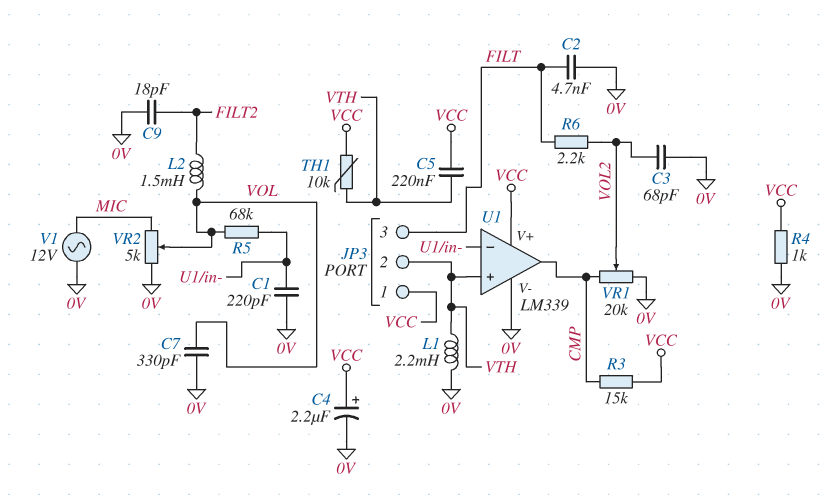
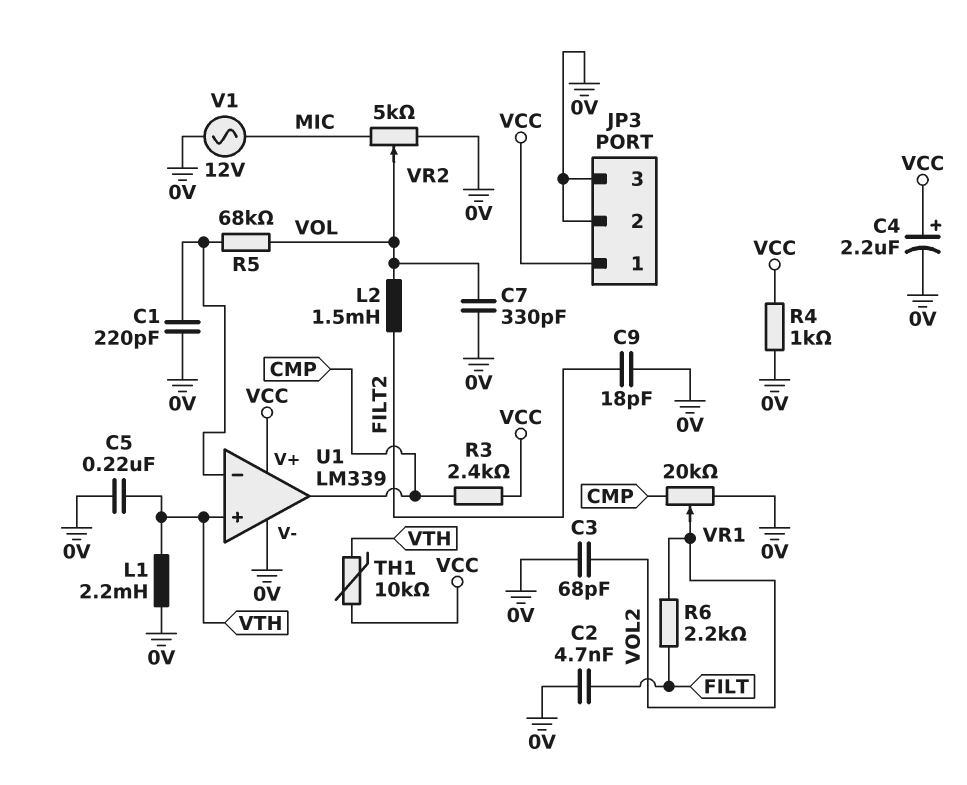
C5: 220nF (VCC, VTH) -> 220nF (0V, VTH)
JP3 pin 2: VTH -> 0V
JP3 pin 3: FILT -> 0V
R3: 15k (CMP, VCC) -> 2.4k (CMP, VCC)

